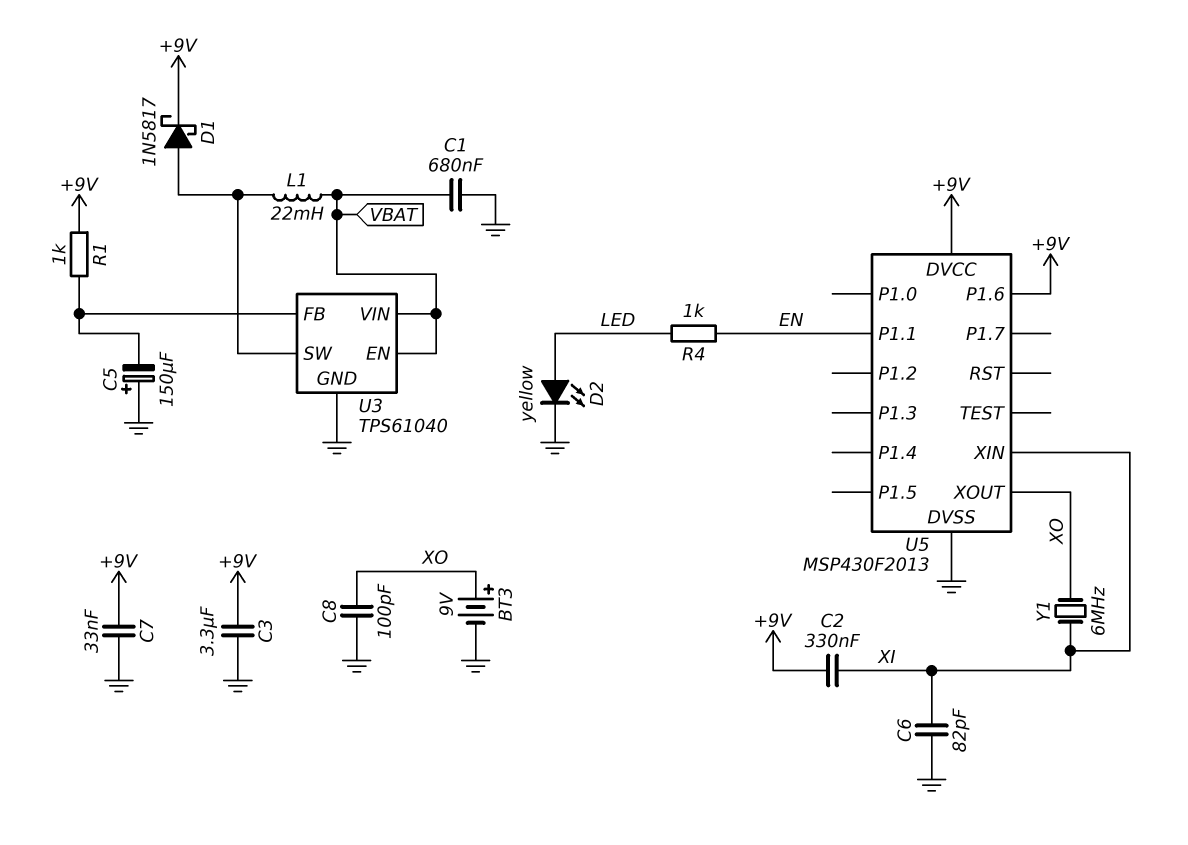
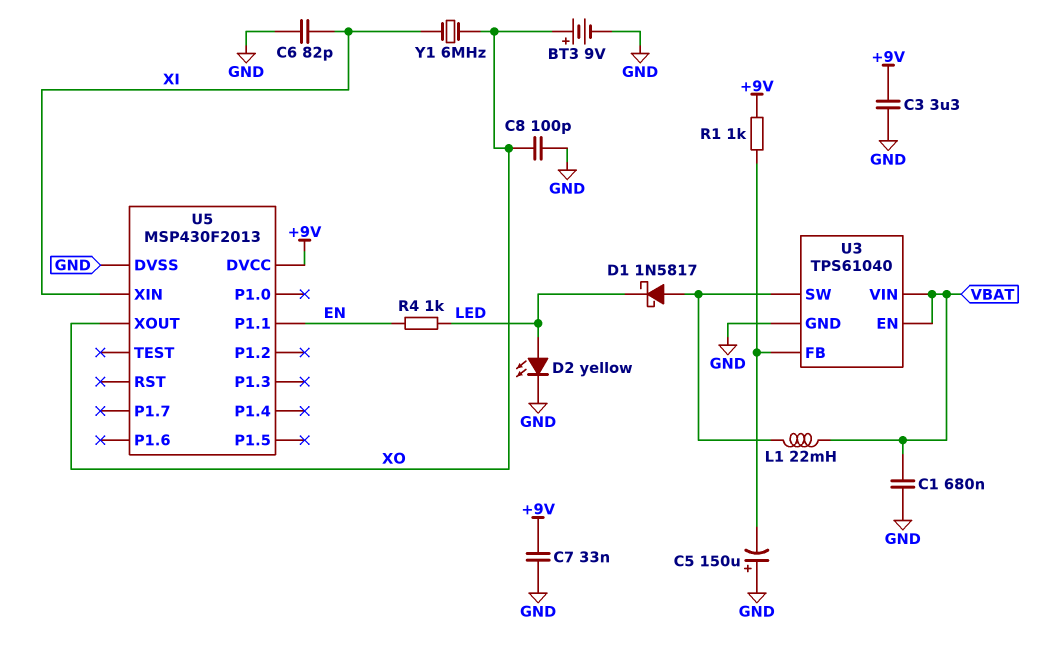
C2: 330nF (+9V, XI) -> none
D1: schottky 1N5817 (A U3/SW, K +9V) -> schottky 1N5817 (A U3/SW, K LED)
U5 pin P1.6: +9V -> none

